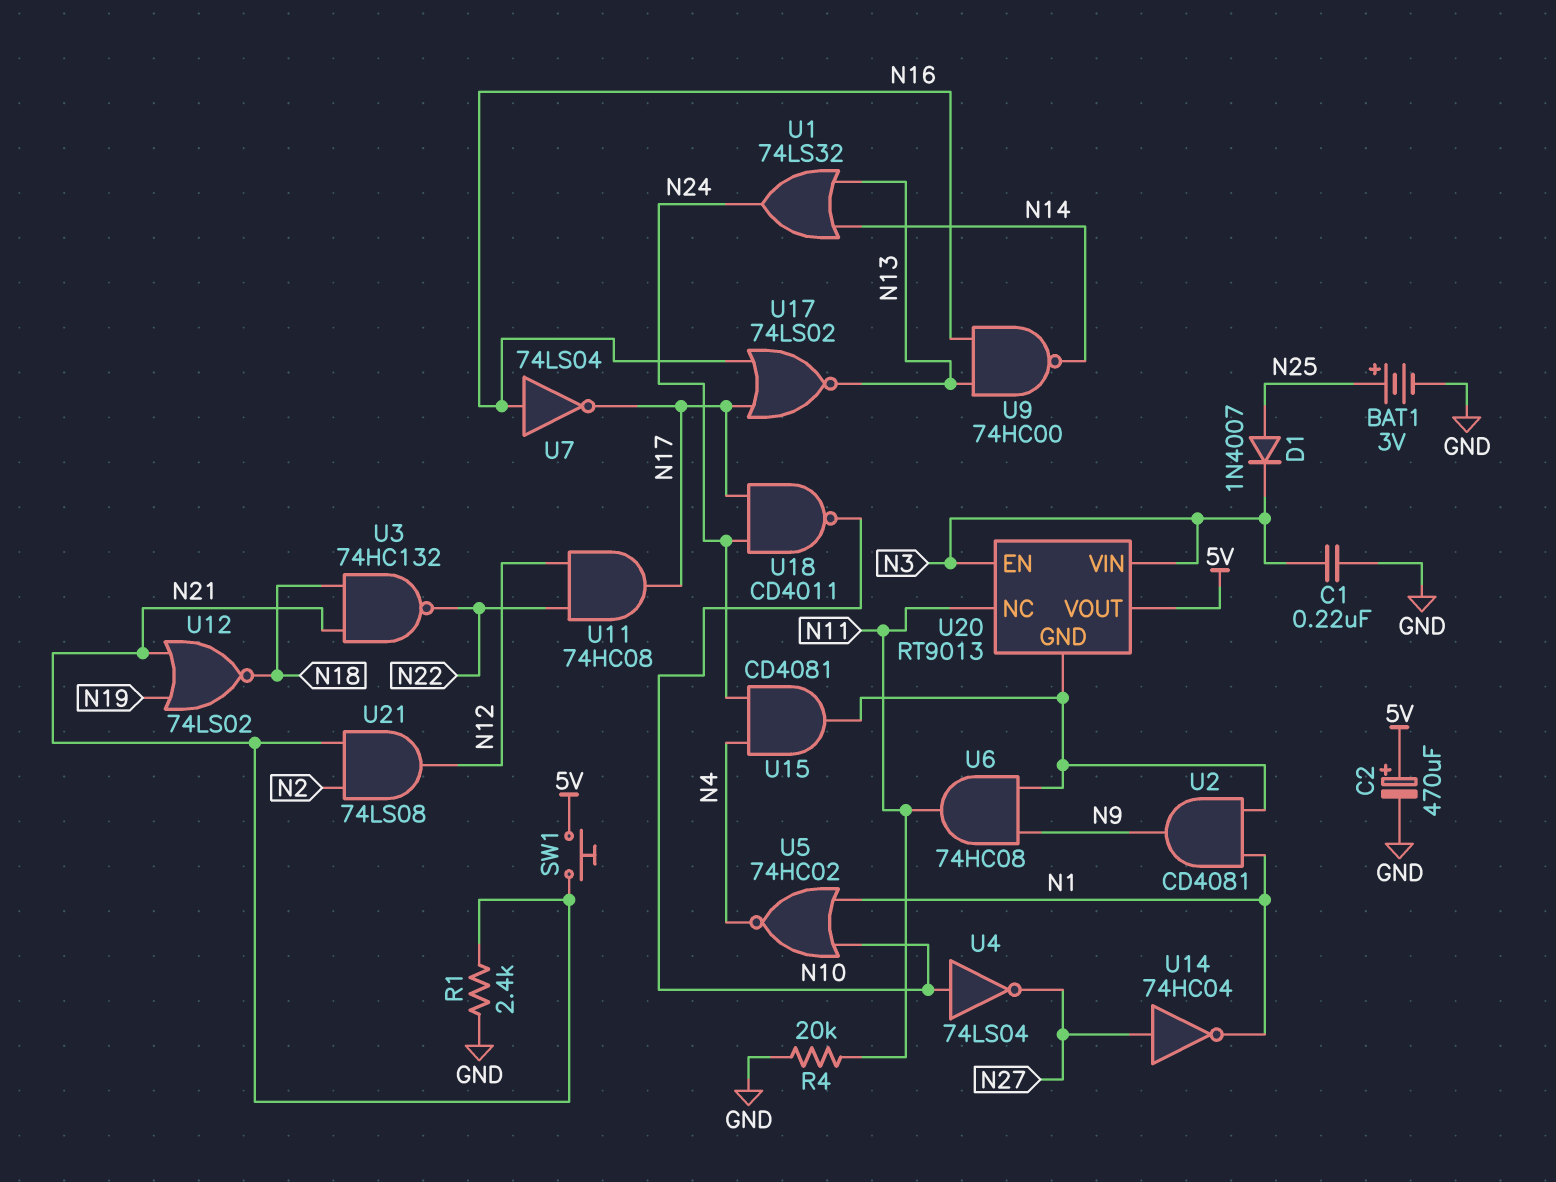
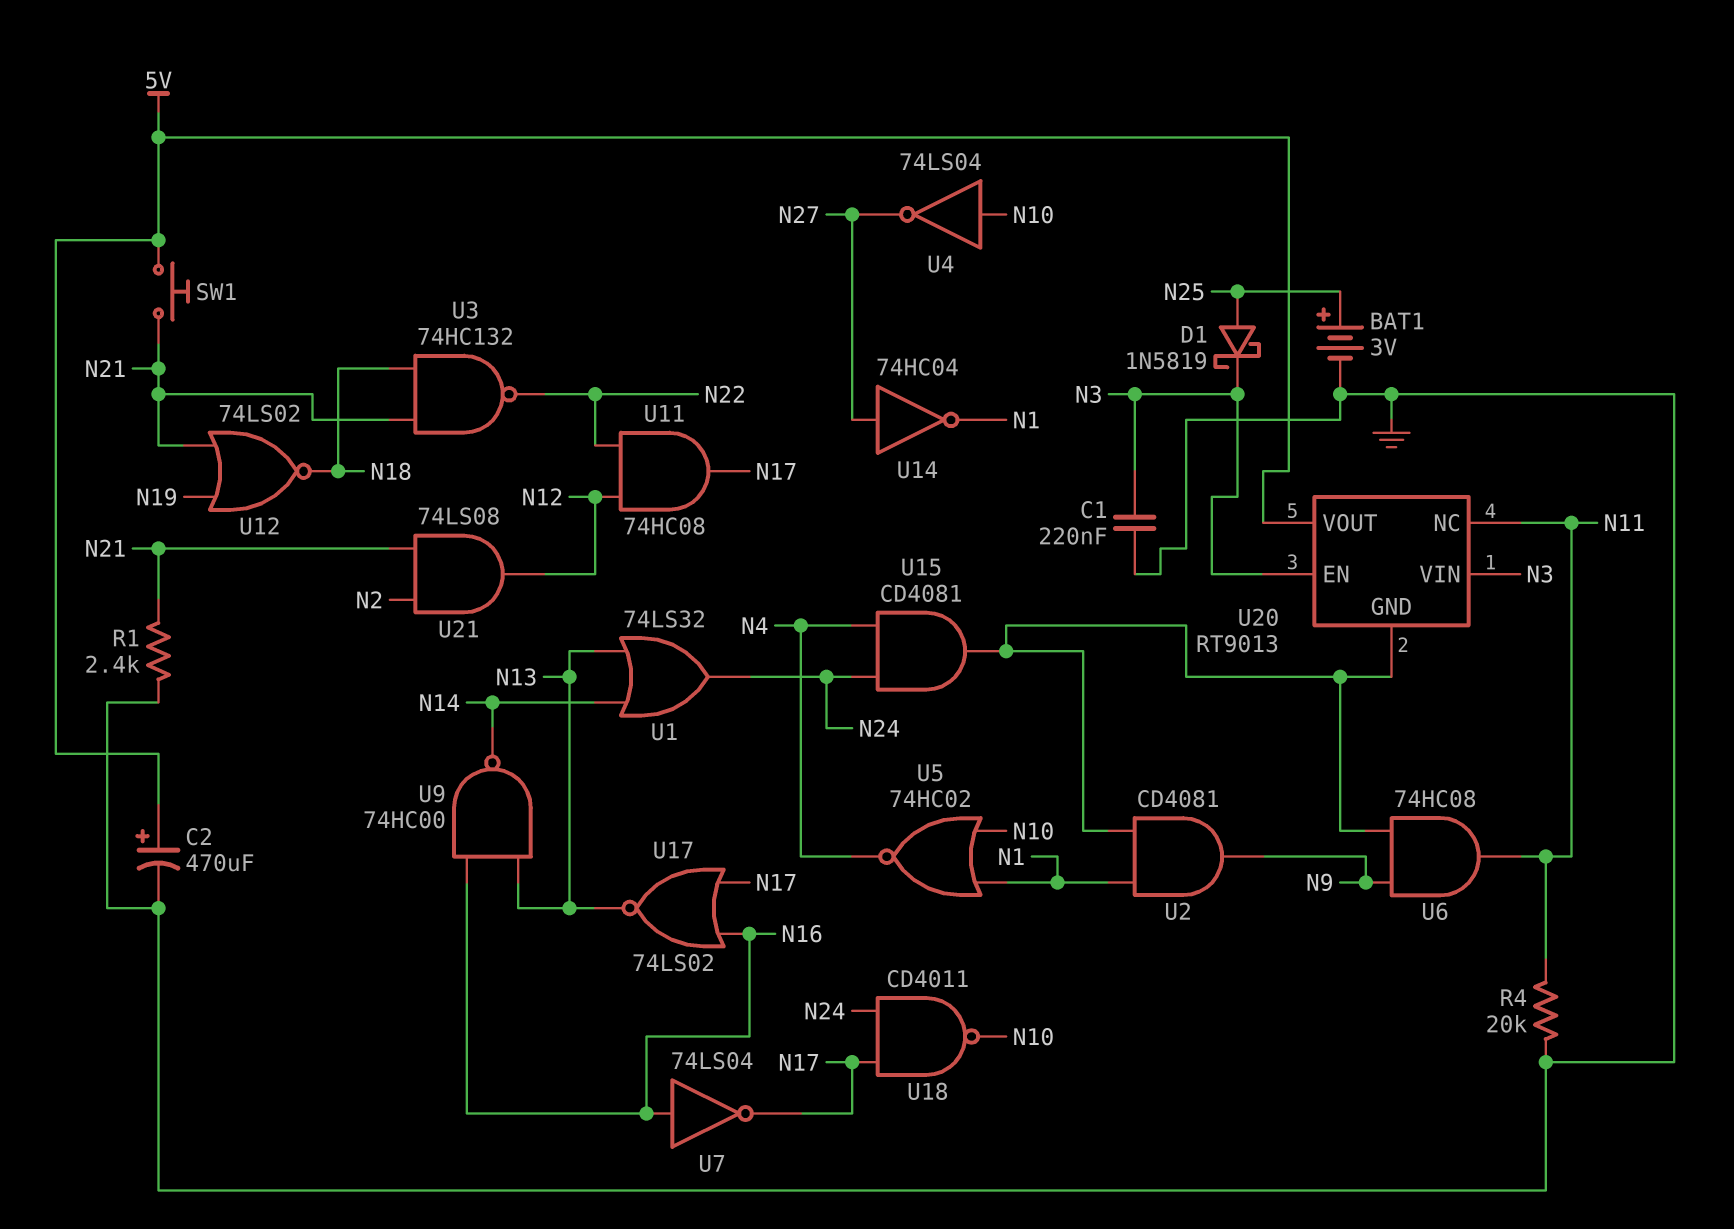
D1: diode 1N4007 (A N25, K N3) -> schottky 1N5819 (A N25, K N3)

